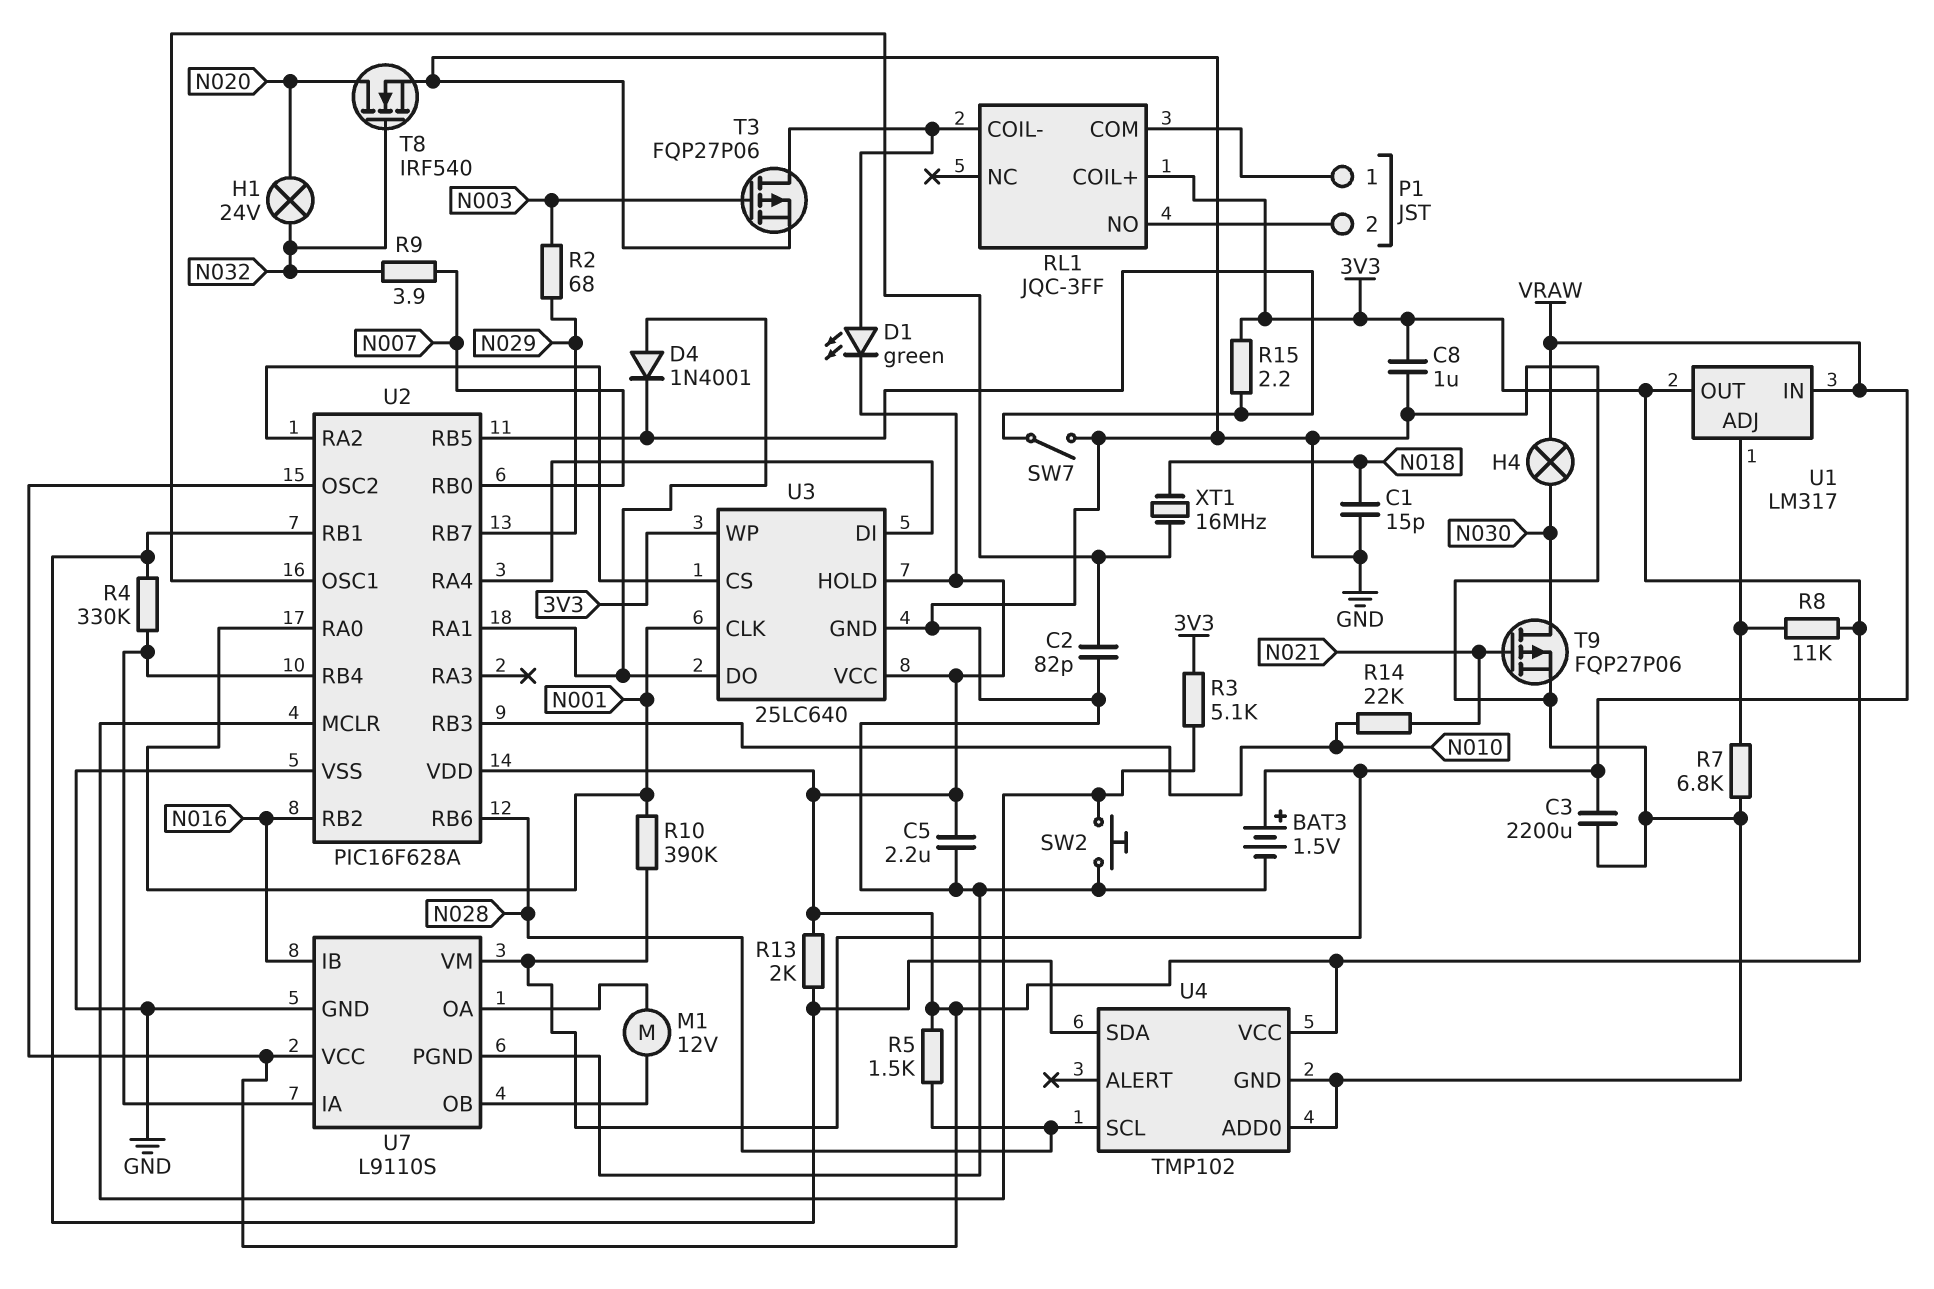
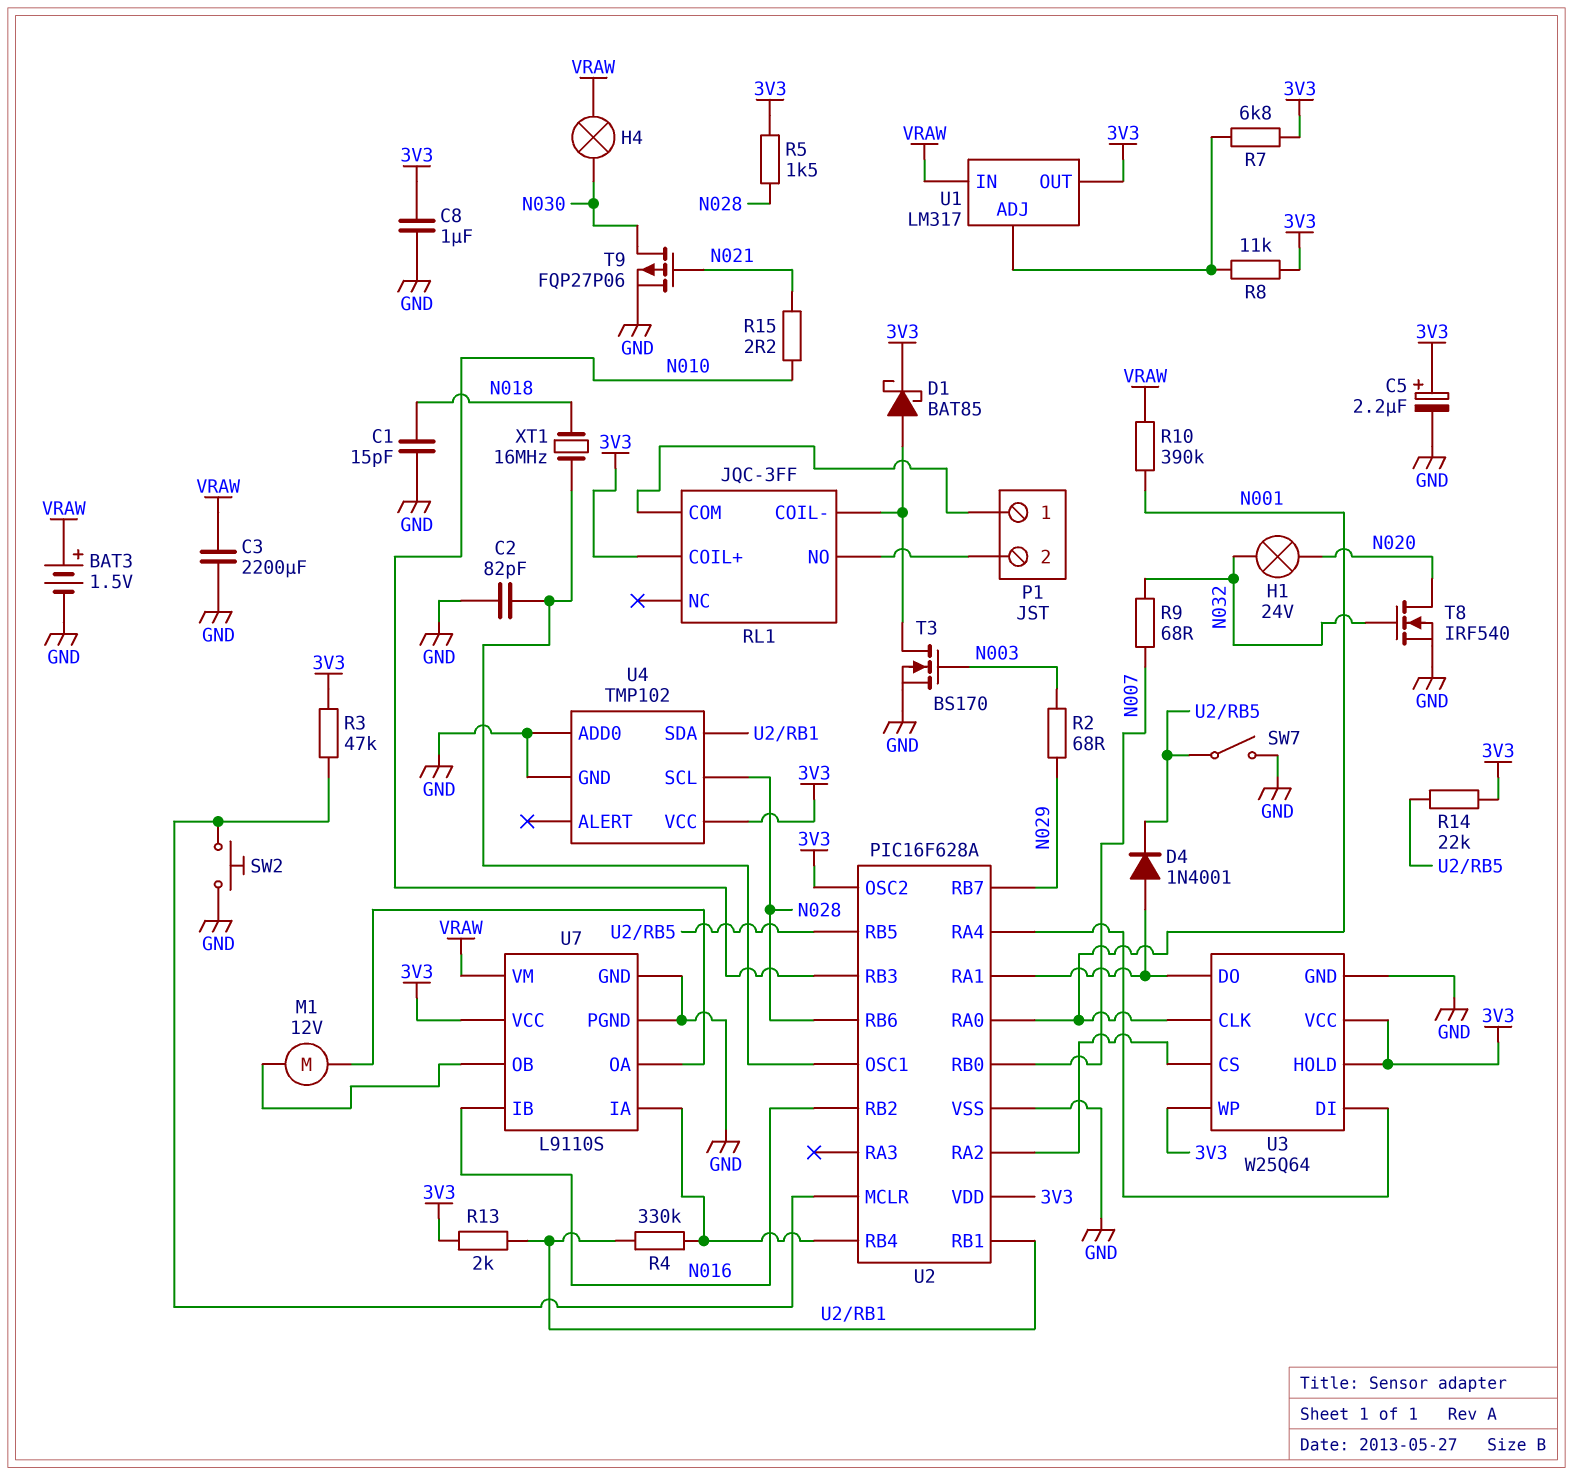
C5: 2.2uF (3V3, GND) -> 2.2uF (plus 3V3, minus GND)
D1: LED green (A RL1/COIL-, K 3V3) -> schottky BAT85 (A RL1/COIL-, K 3V3)
R3: 5.1k (3V3, U2/MCLR) -> 47k (3V3, U2/MCLR)
R7: 6.8k (GND, U1/ADJ) -> 6.8k (3V3, U1/ADJ)
R9: 3.9 (N007, N032) -> 68 (N007, N032)
R14: 22k (N010, N021) -> 22k (3V3, U2/RB5)
R15: 2.2 (3V3, U2/RB5) -> 2.2 (N010, N021)
T3: PMOS FQP27P06 (G N003, D RL1/COIL-, S GND) -> NMOS BS170 (G N003, D RL1/COIL-, S GND)
U3: 25LC640 -> W25Q64

